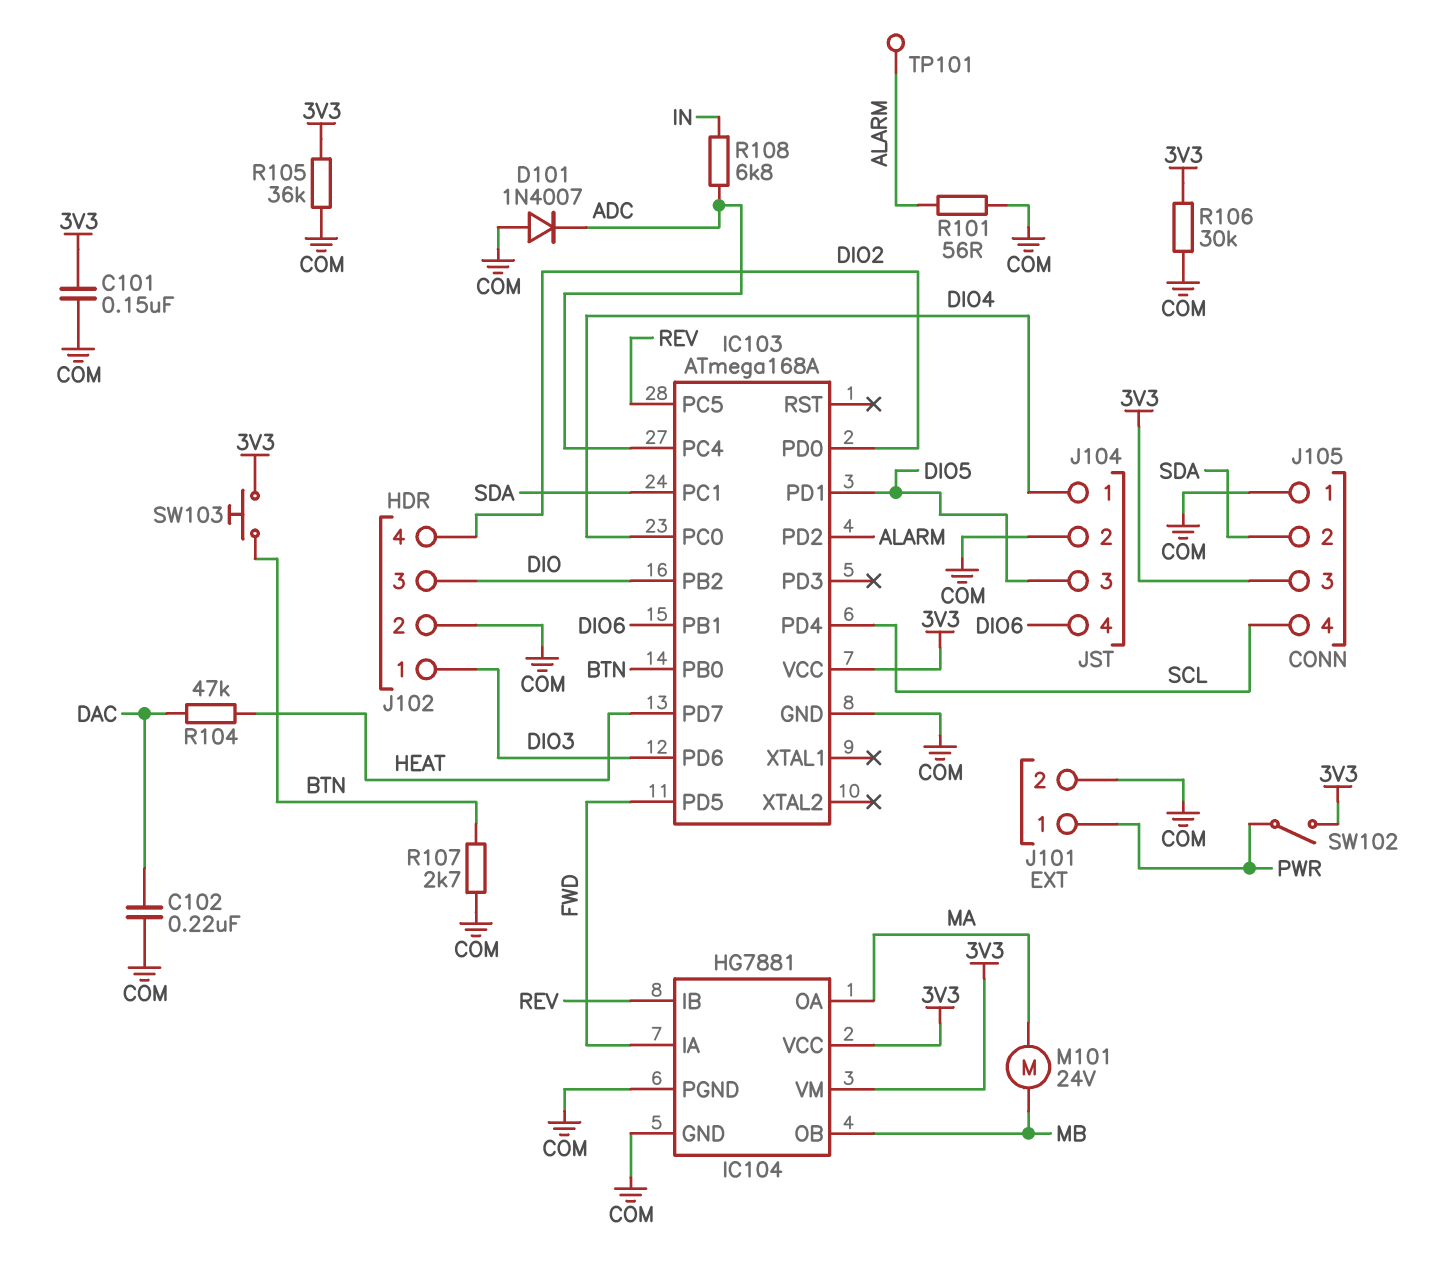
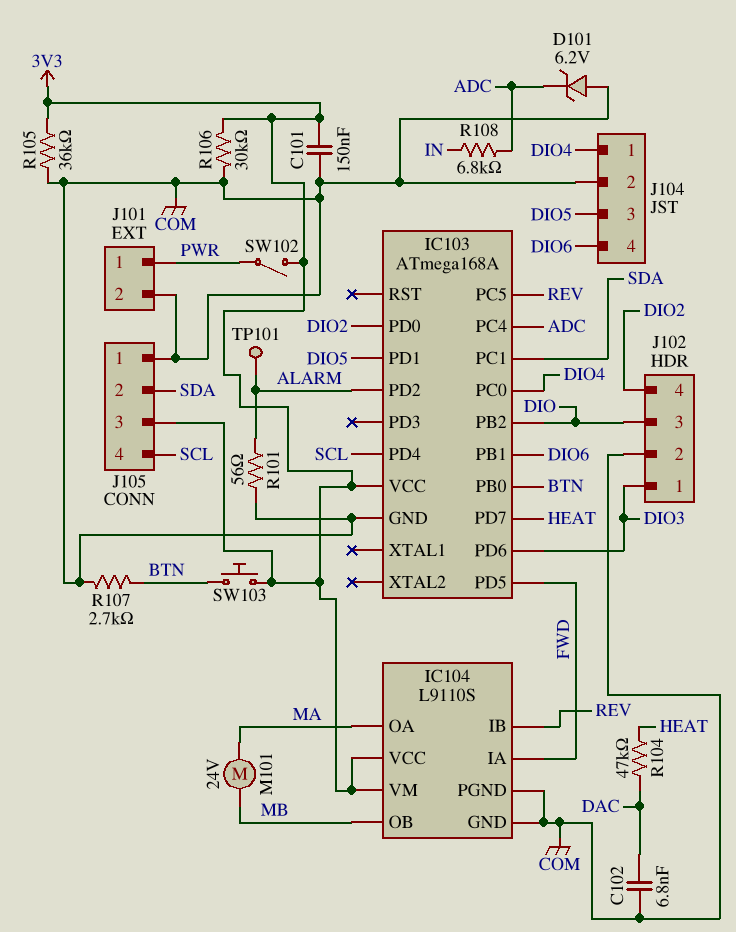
C102: 220nF (COM, DAC) -> 6.8nF (COM, DAC)
D101: diode 1N4007 (A COM, K ADC) -> zener 6.2V (A COM, K ADC)
IC104: HG7881 -> L9110S

